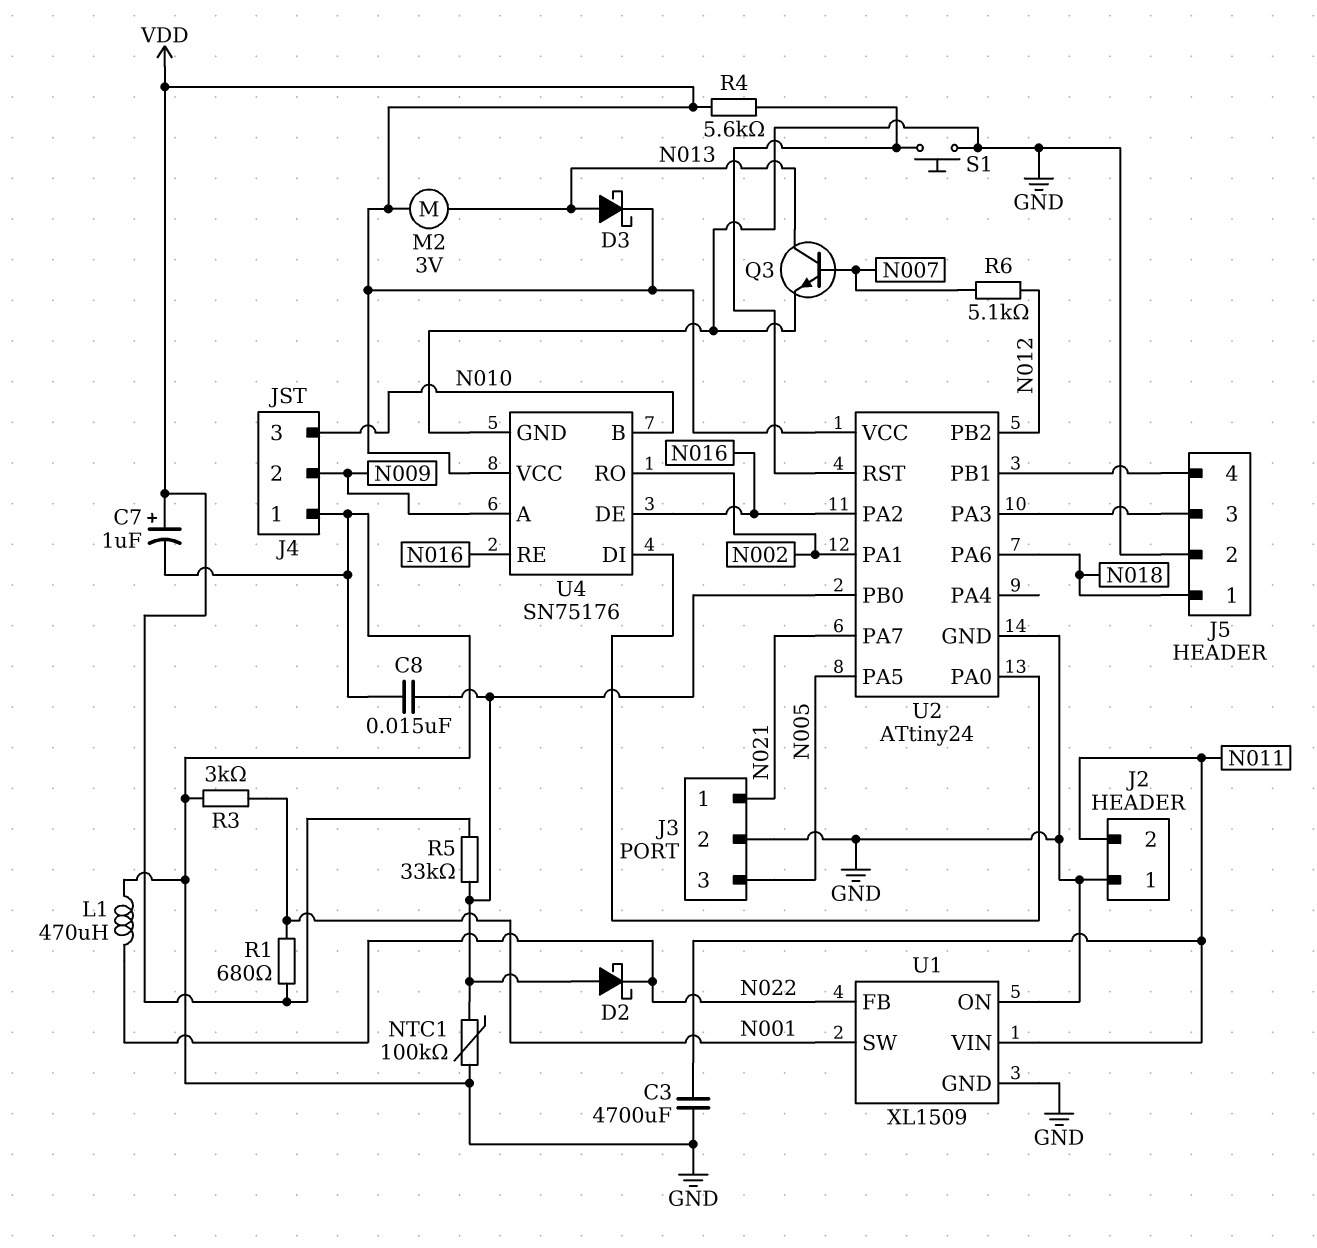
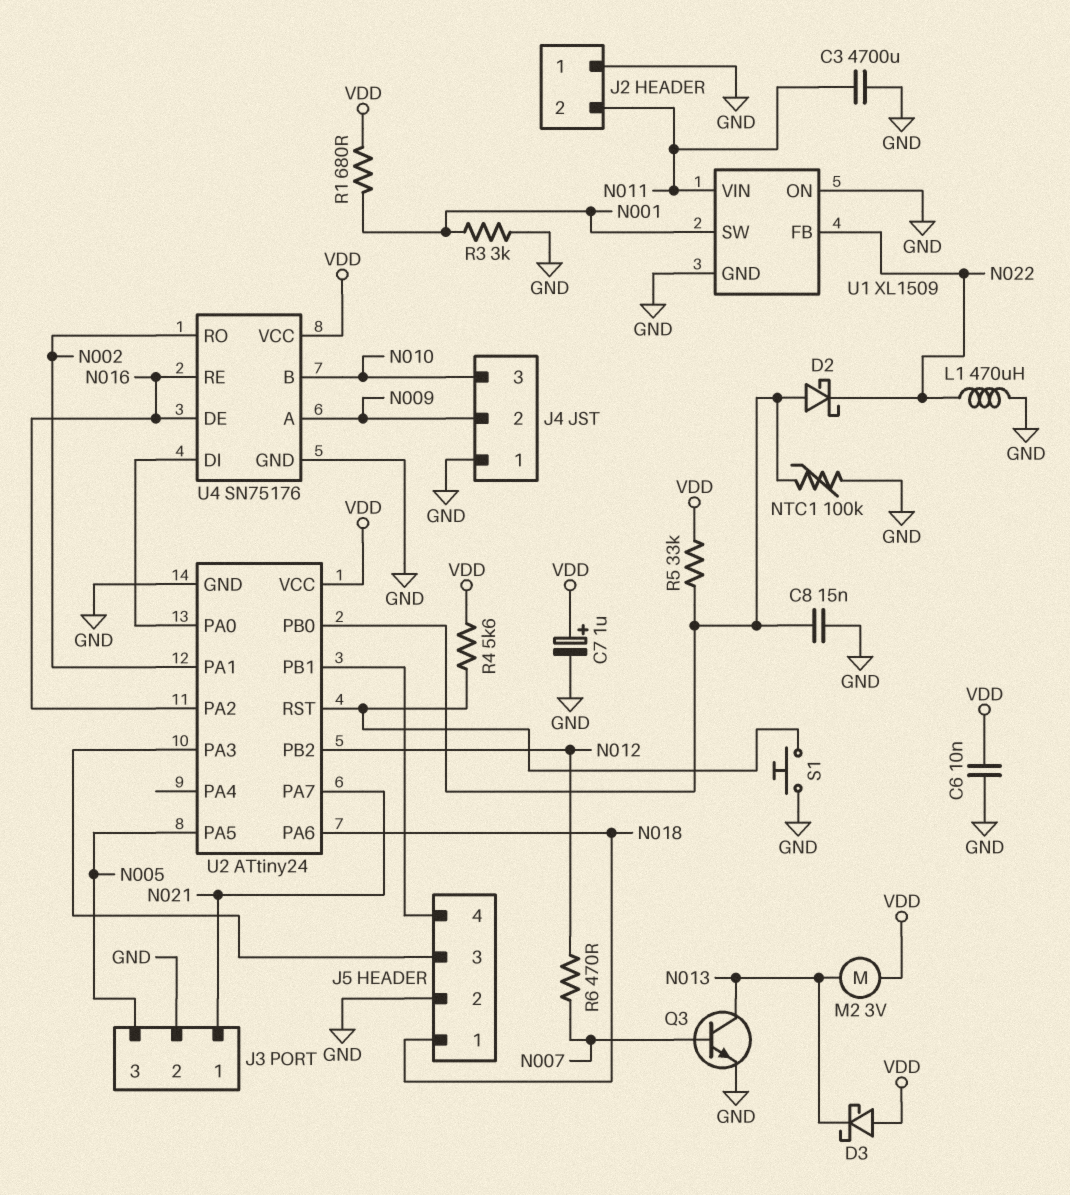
C6: none -> 10nF (GND, VDD)
D3: schottky (A N013, K VDD) -> schottky (A VDD, K N013)
R6: 5.1k (N007, N012) -> 470 (N007, N012)

